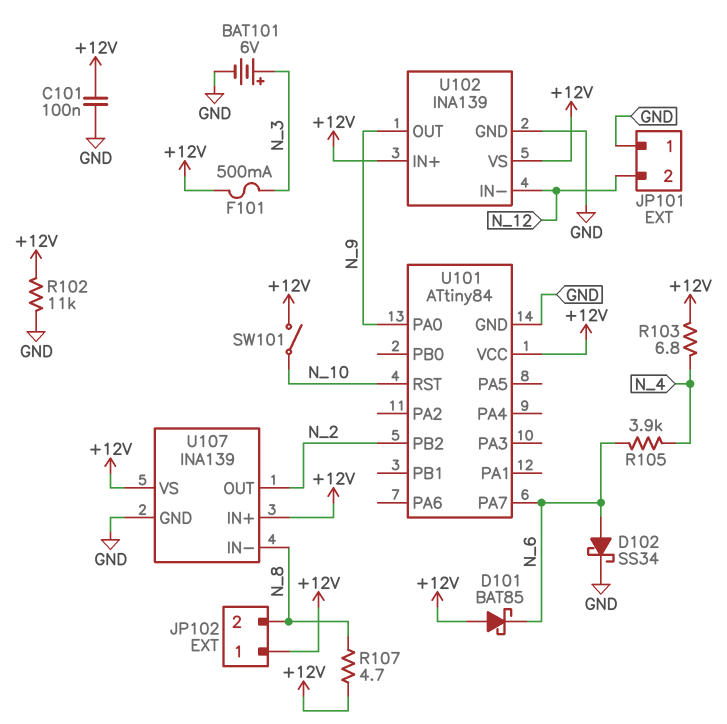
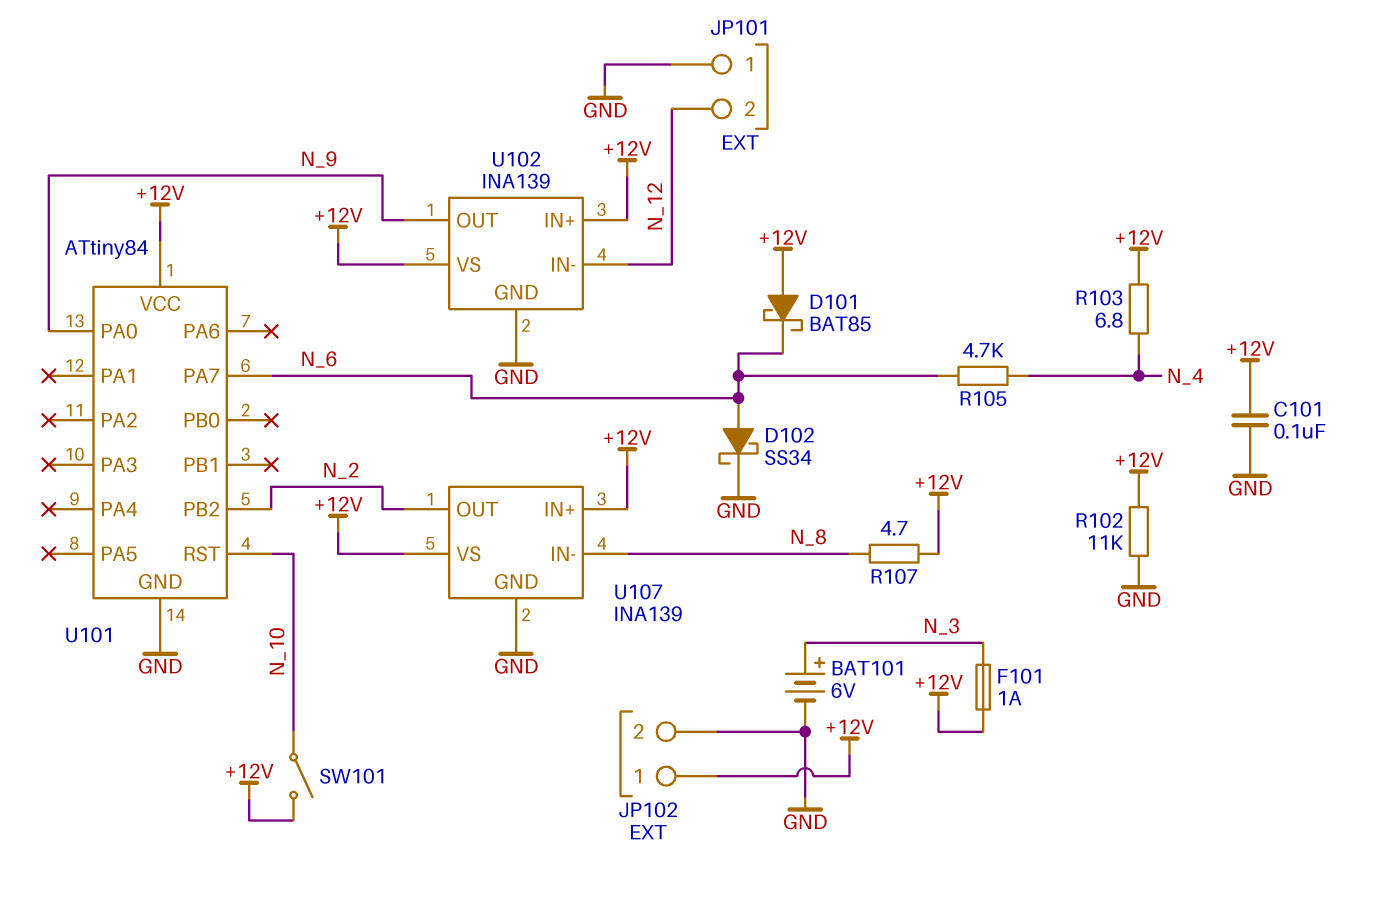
F101: 500mA (+12V, N_3) -> 1A (+12V, N_3)
JP102 pin 2: N_8 -> GND
R105: 3.9k (N_4, N_6) -> 4.7k (N_4, N_6)

